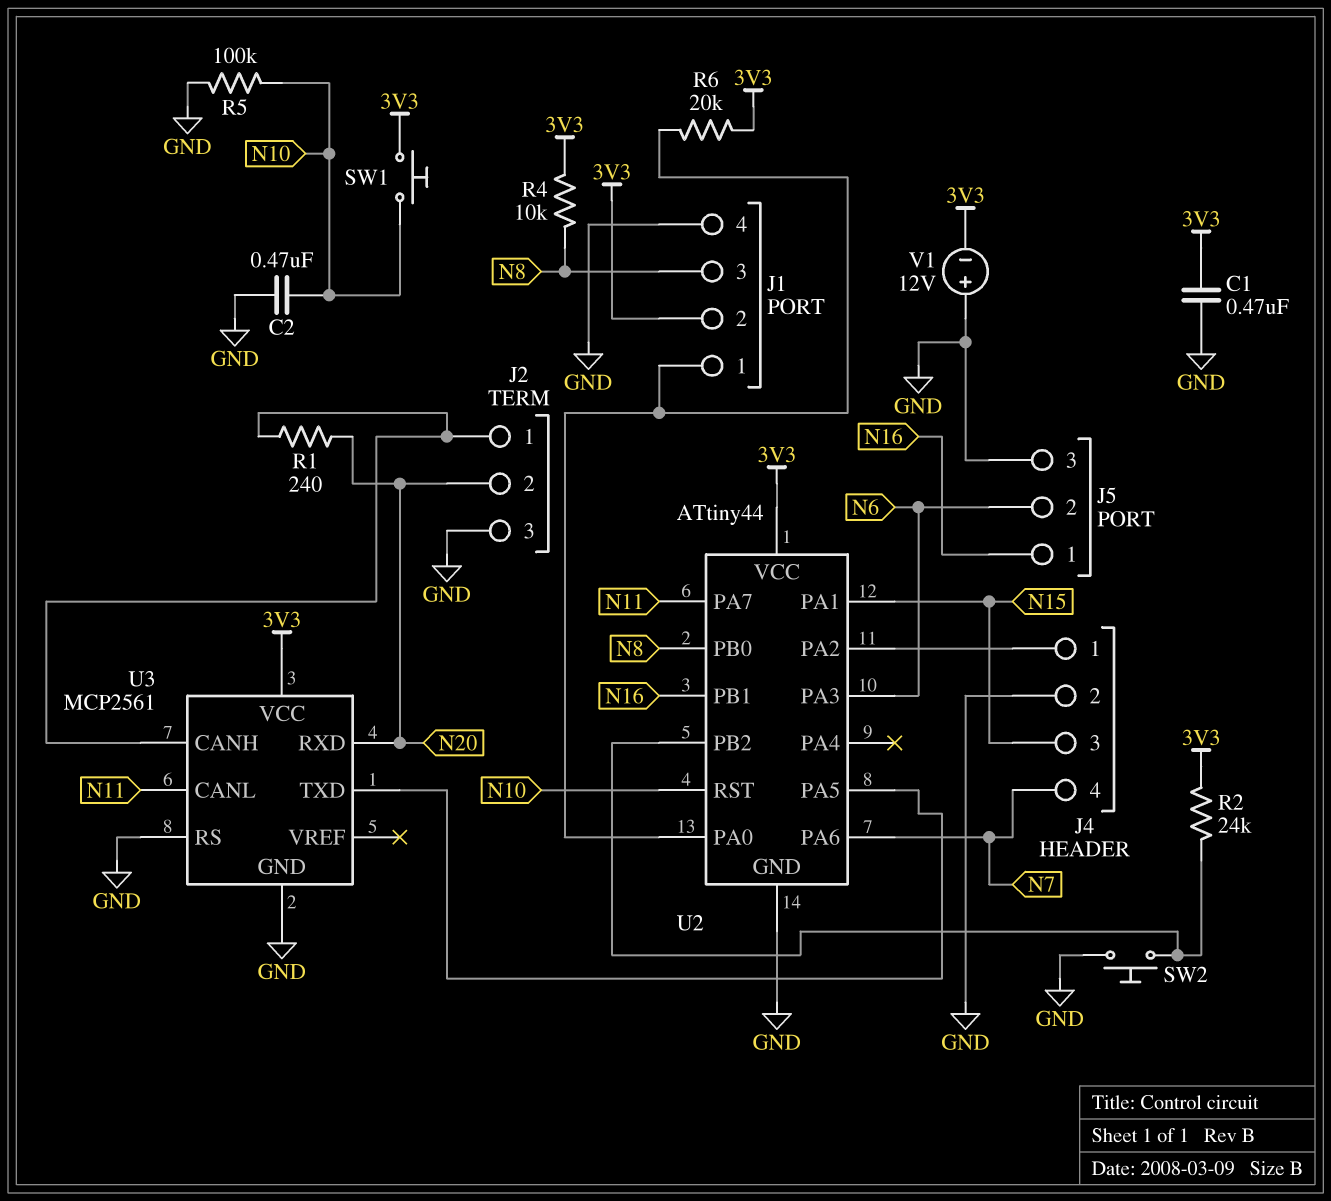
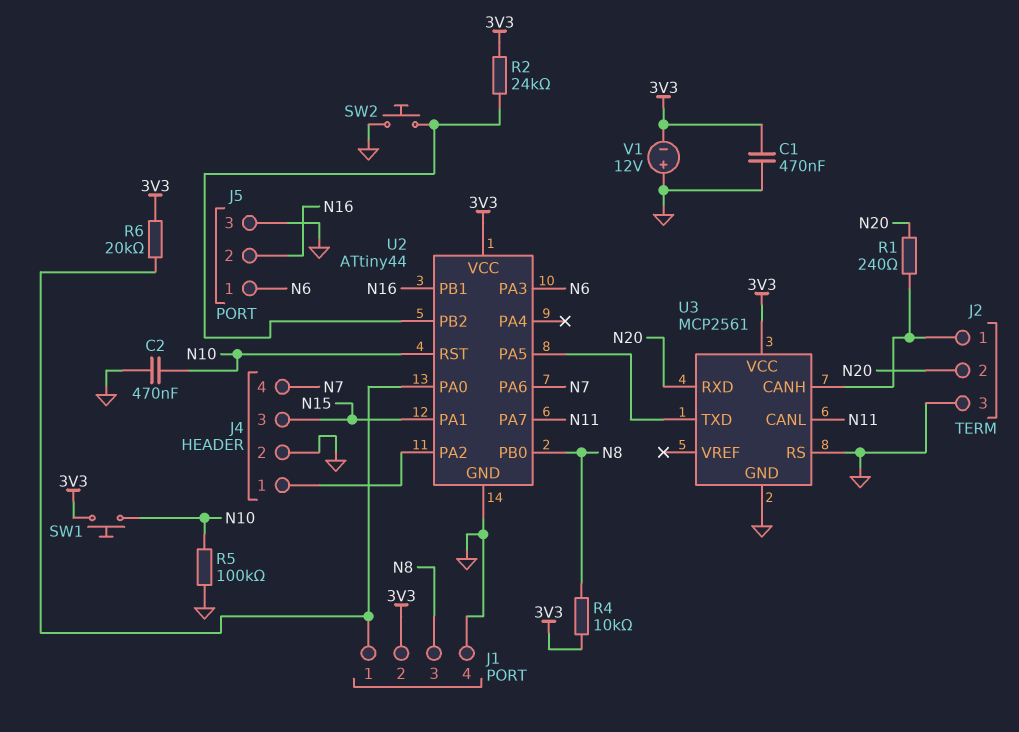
J5 pin 1: N16 -> N6
J5 pin 2: N6 -> N16

